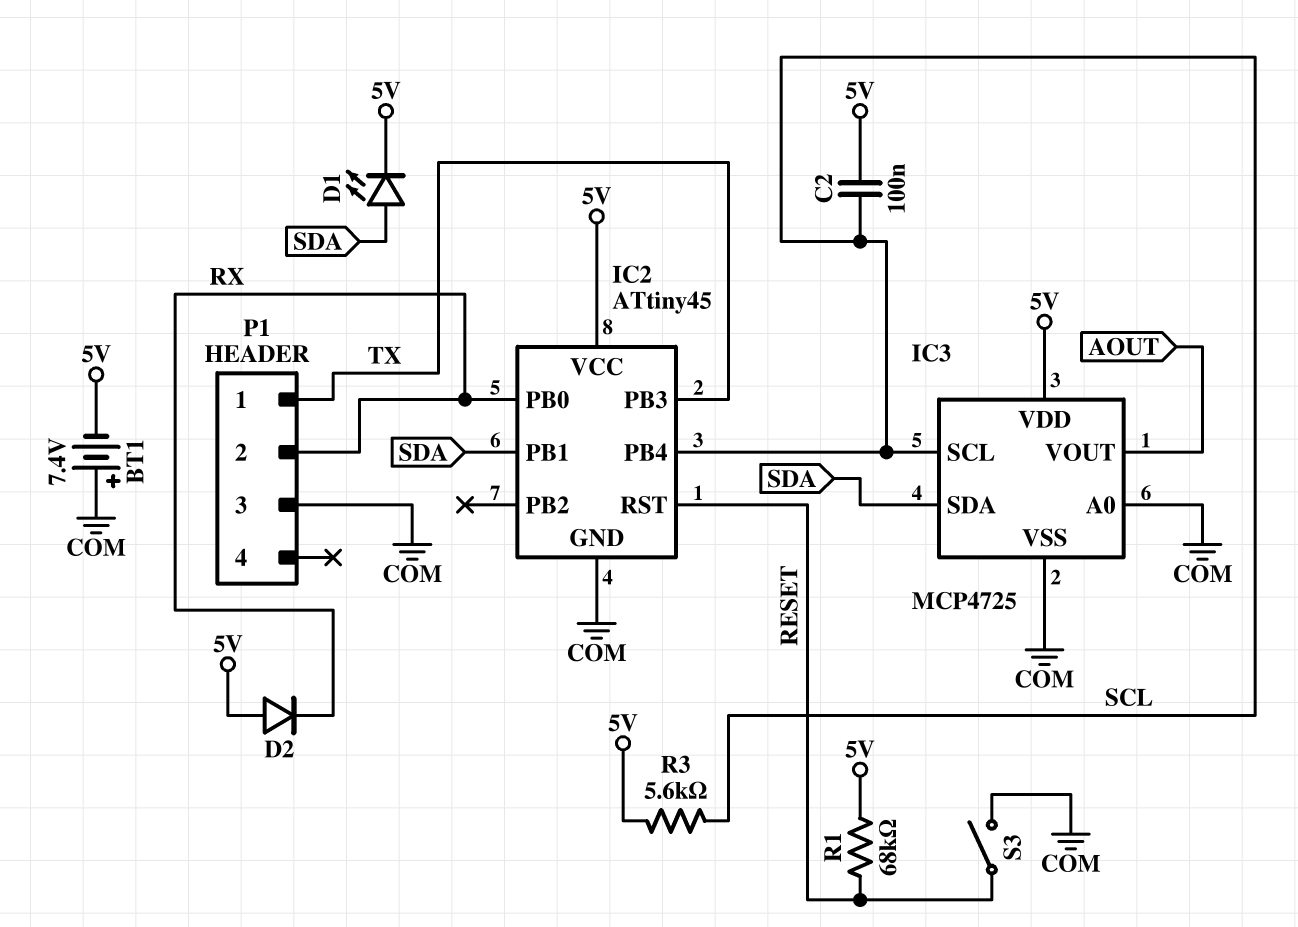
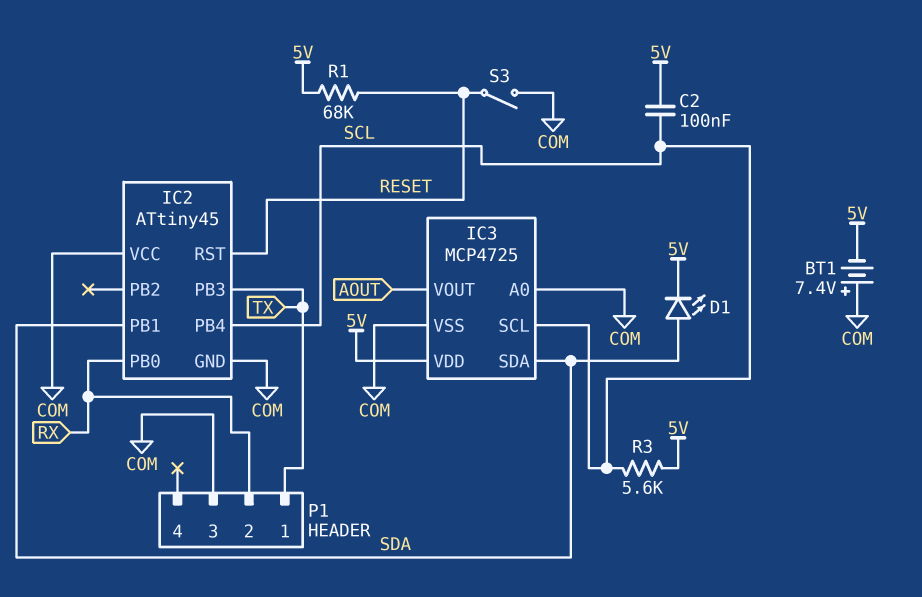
D2: diode (A 5V, K RX) -> none
IC2 pin VCC: 5V -> COM

